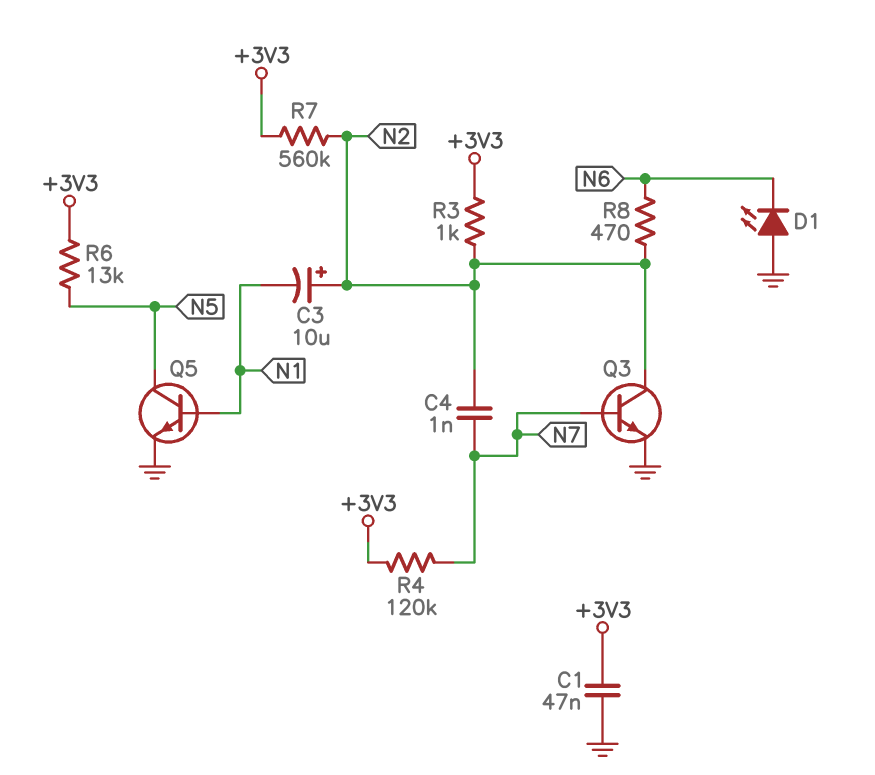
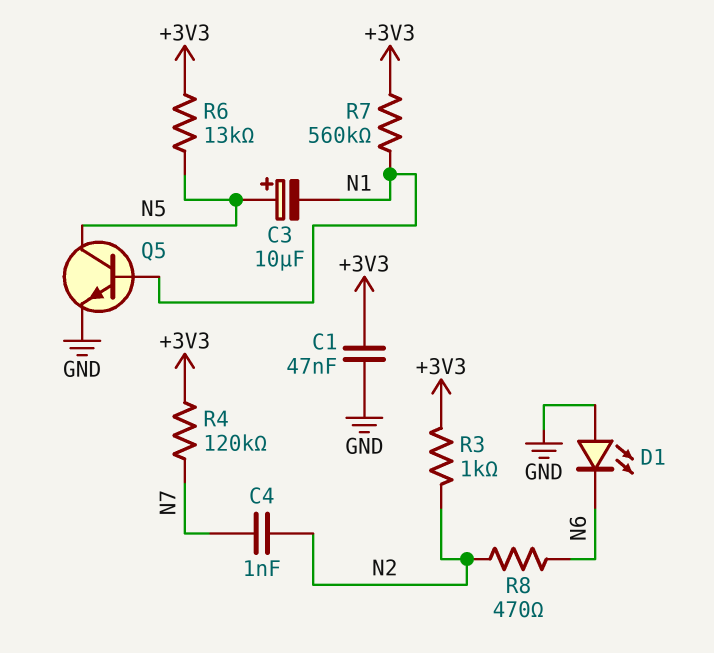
C3: 10uF (plus N2, minus N1) -> 10uF (plus N5, minus N1)
Q3: NPN (B N7, C N2, E GND) -> none
R7: 560k (+3V3, N2) -> 560k (+3V3, N1)

